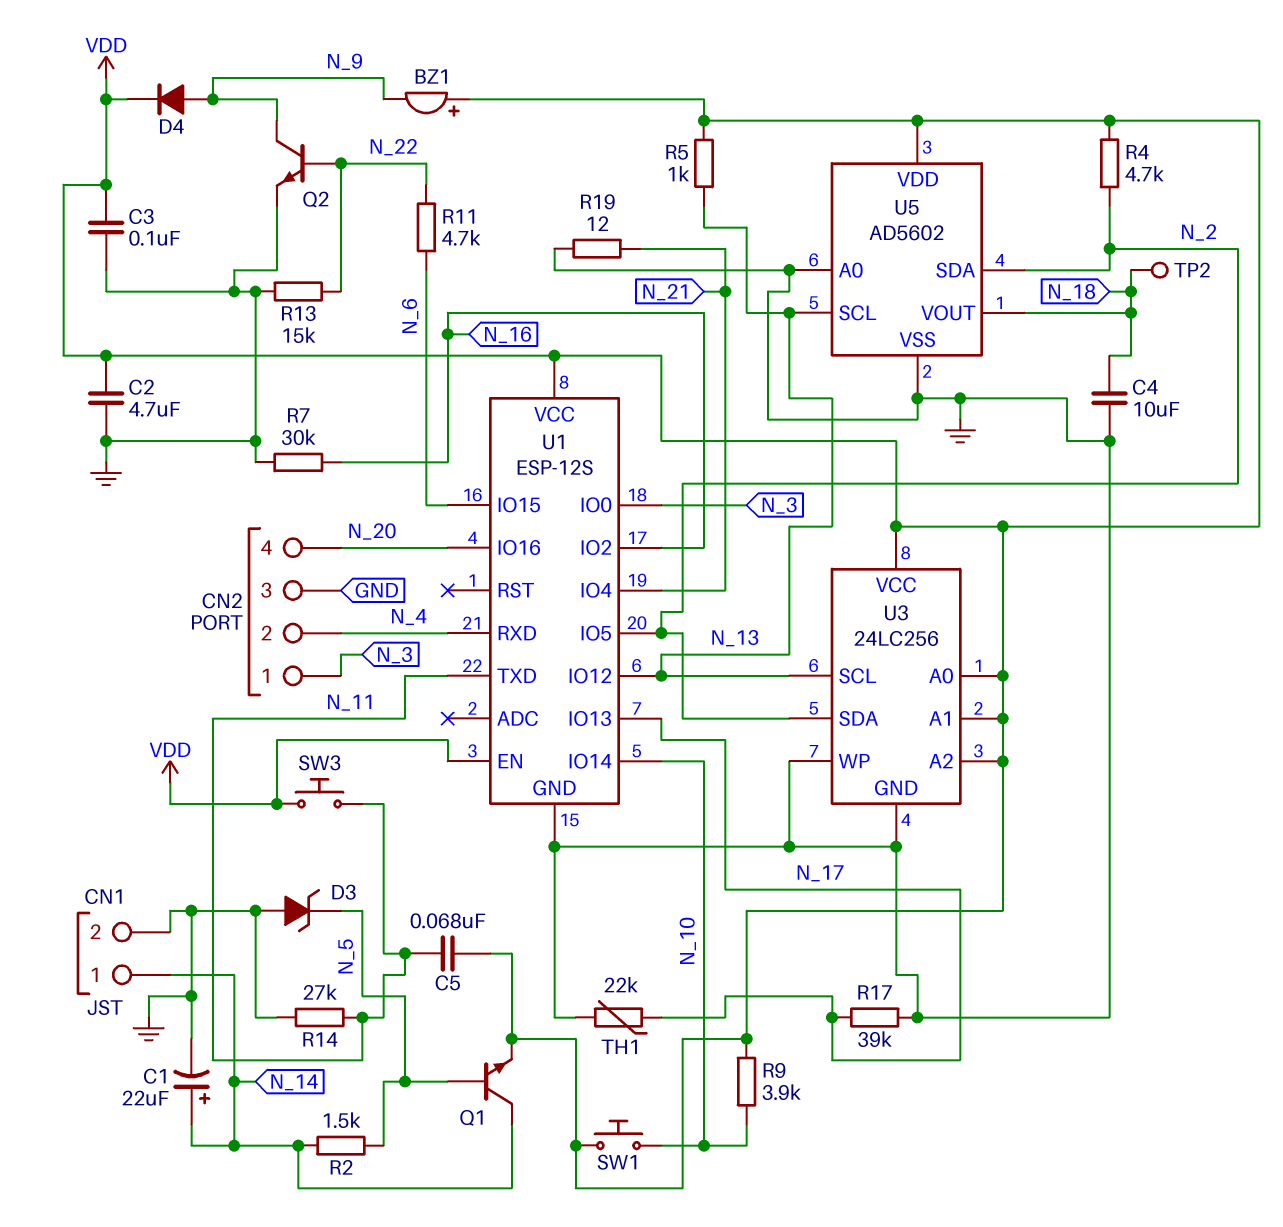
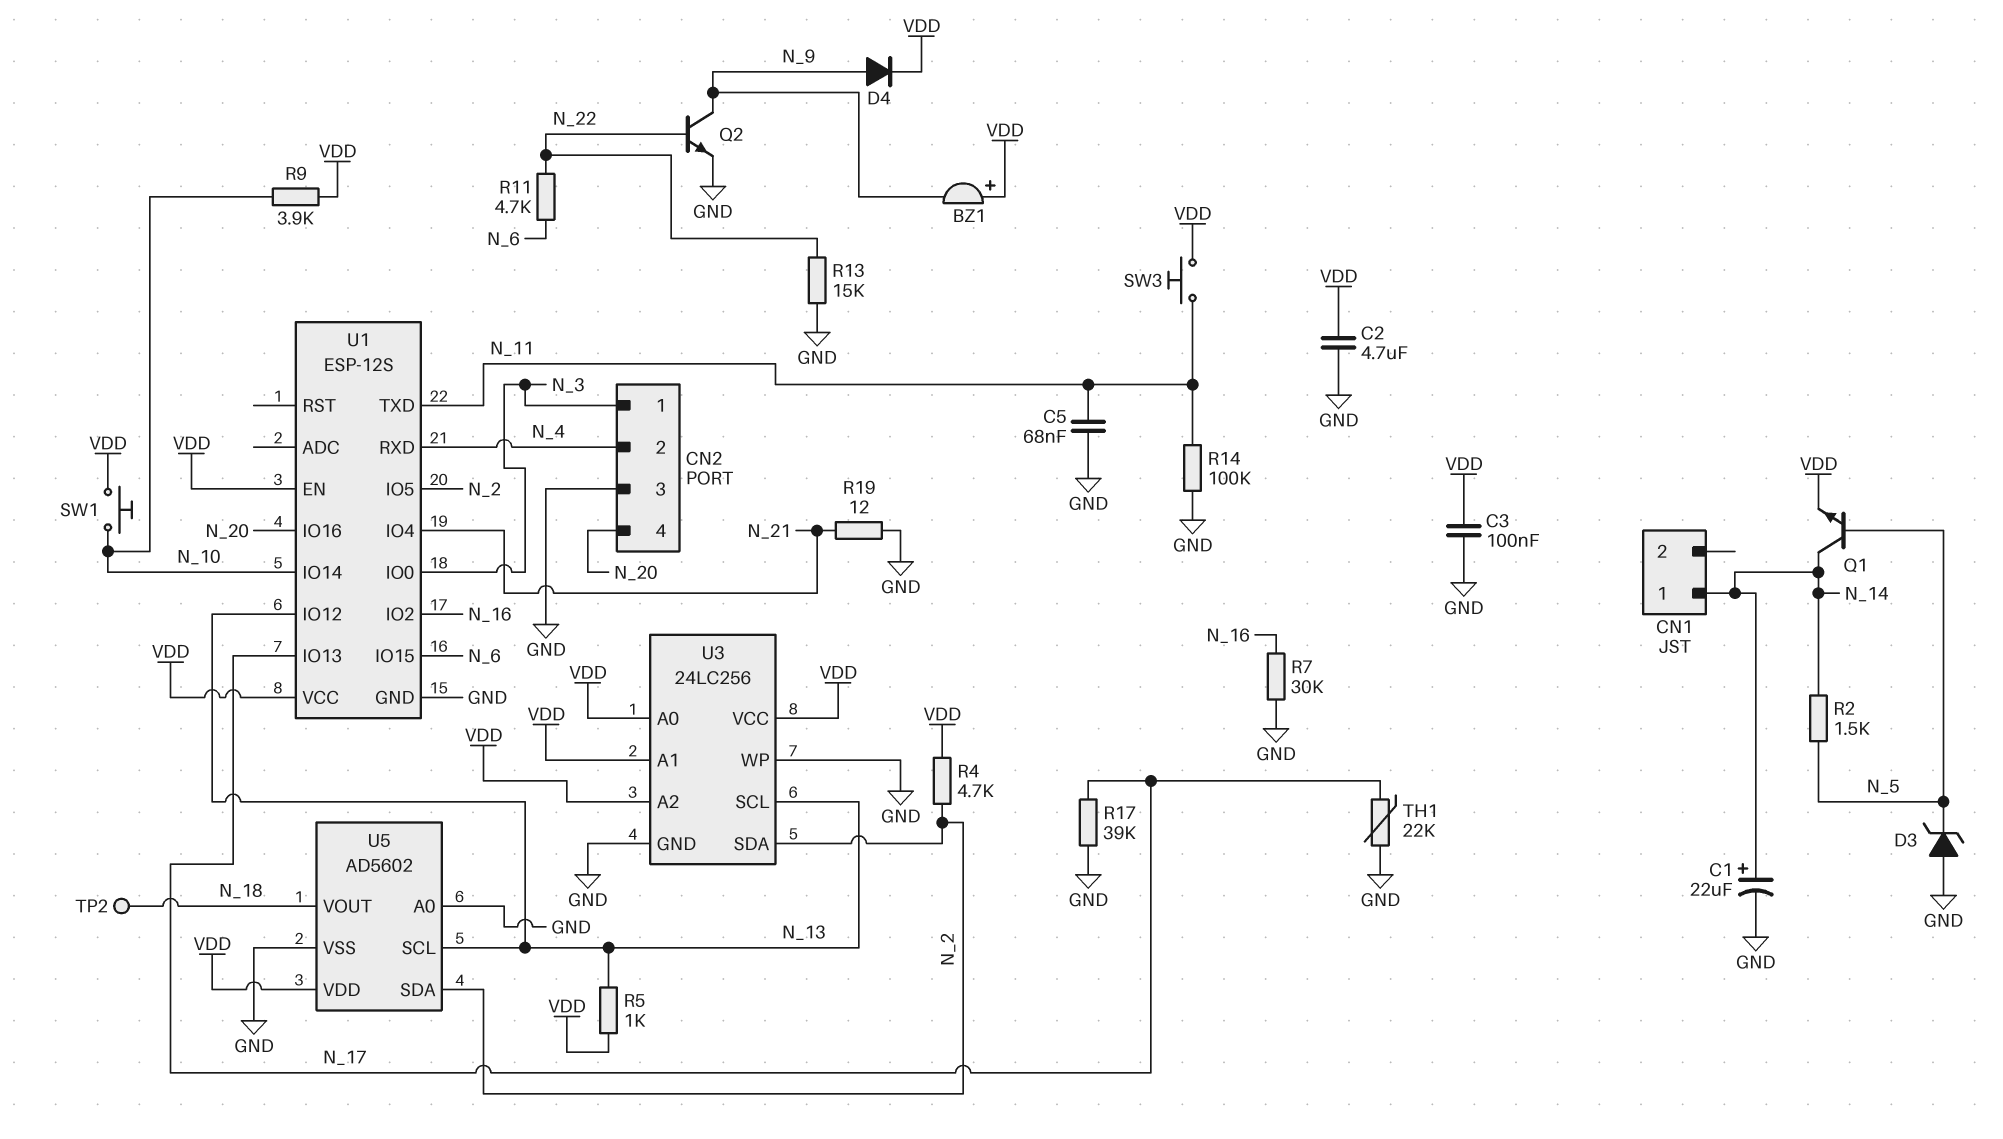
C4: 10uF (GND, N_18) -> none
C5: 68nF (N_11, VDD) -> 68nF (GND, N_11)
CN1 pin 2: GND -> none
R14: 27k (GND, N_11) -> 100k (GND, N_11)

